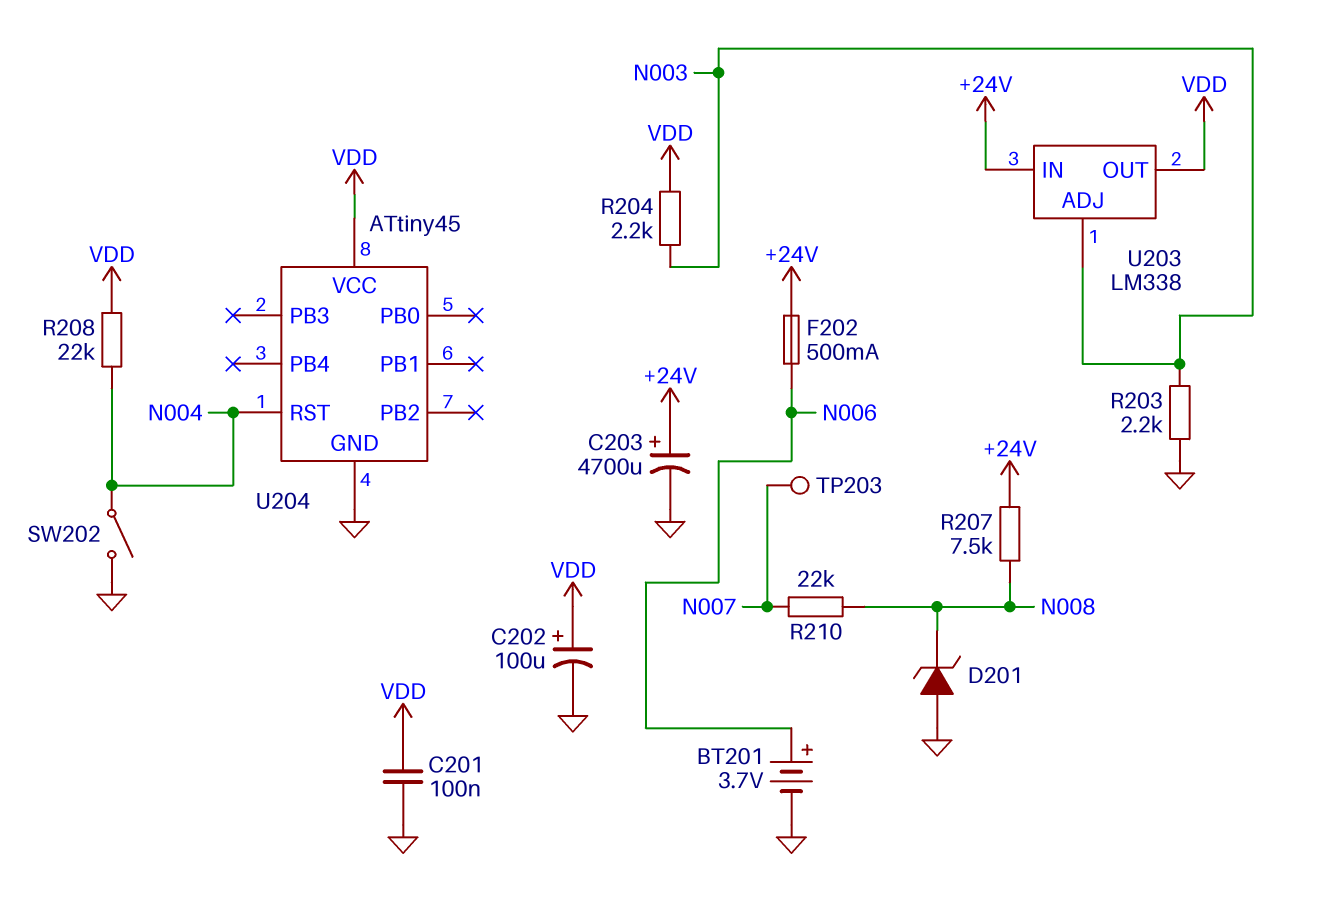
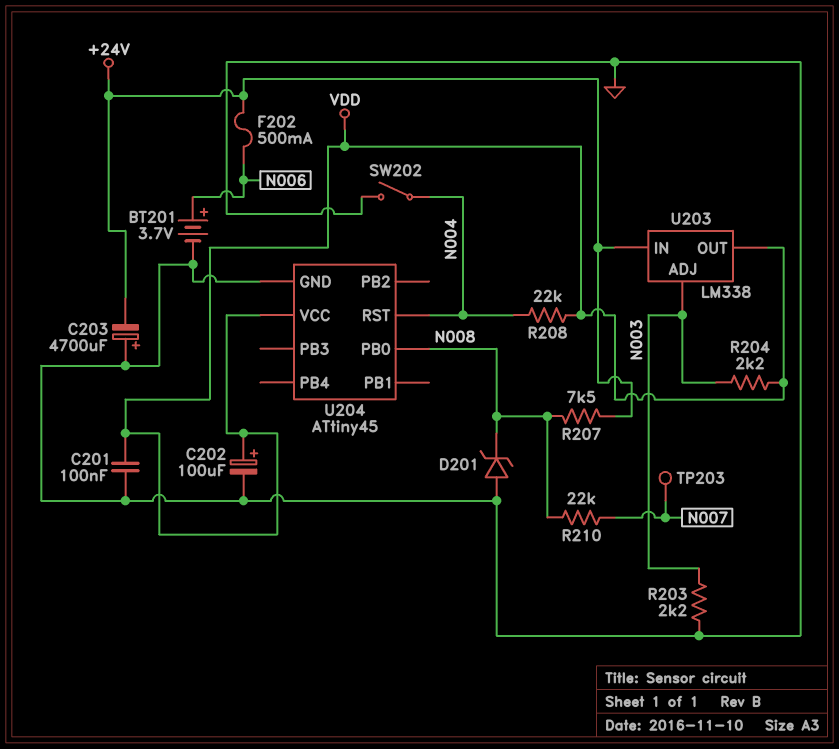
C203: 4700uF (plus +24V, minus GND) -> 4700uF (plus GND, minus +24V)
U204 pin PB0: none -> N008

